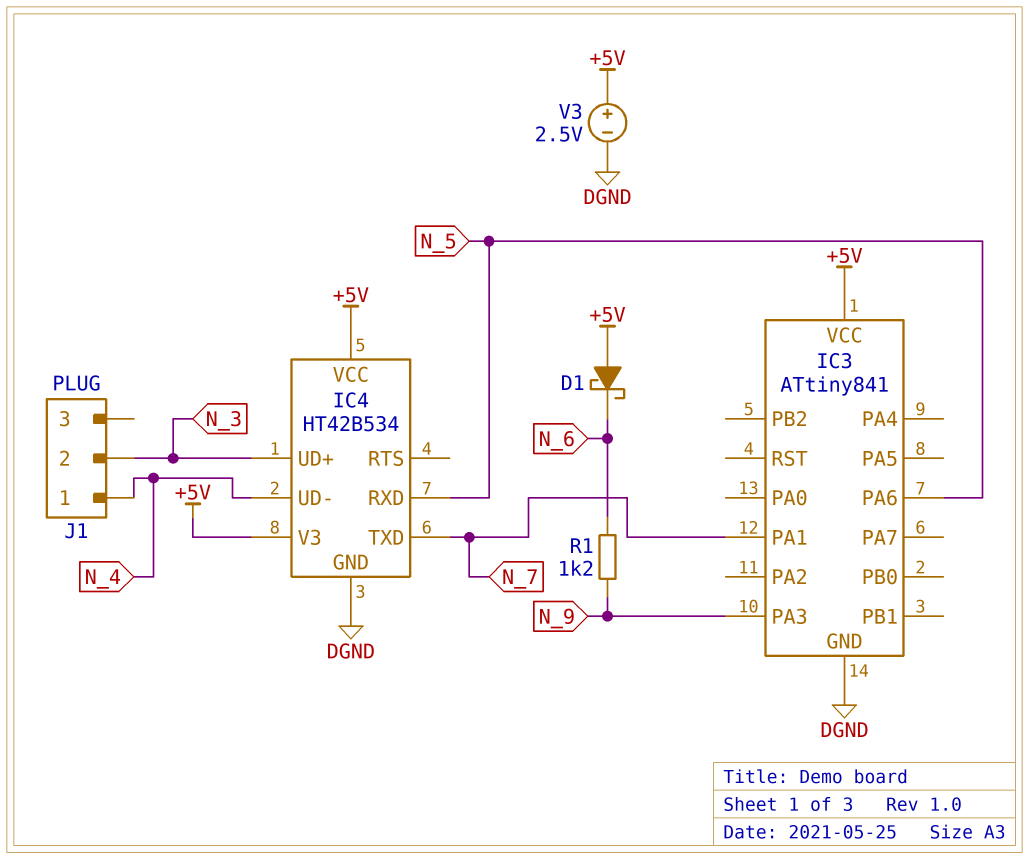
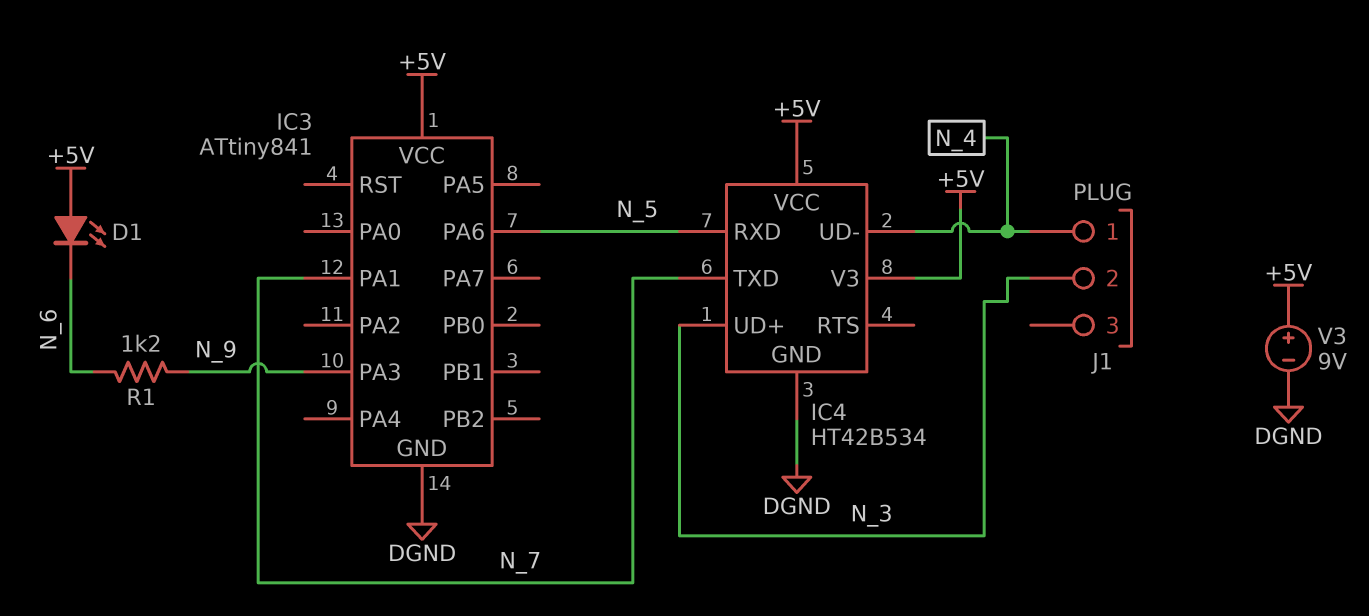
D1: schottky (A +5V, K N_6) -> LED (A +5V, K N_6)
V3: 2.5V (plus +5V, minus DGND) -> 9V (plus +5V, minus DGND)

